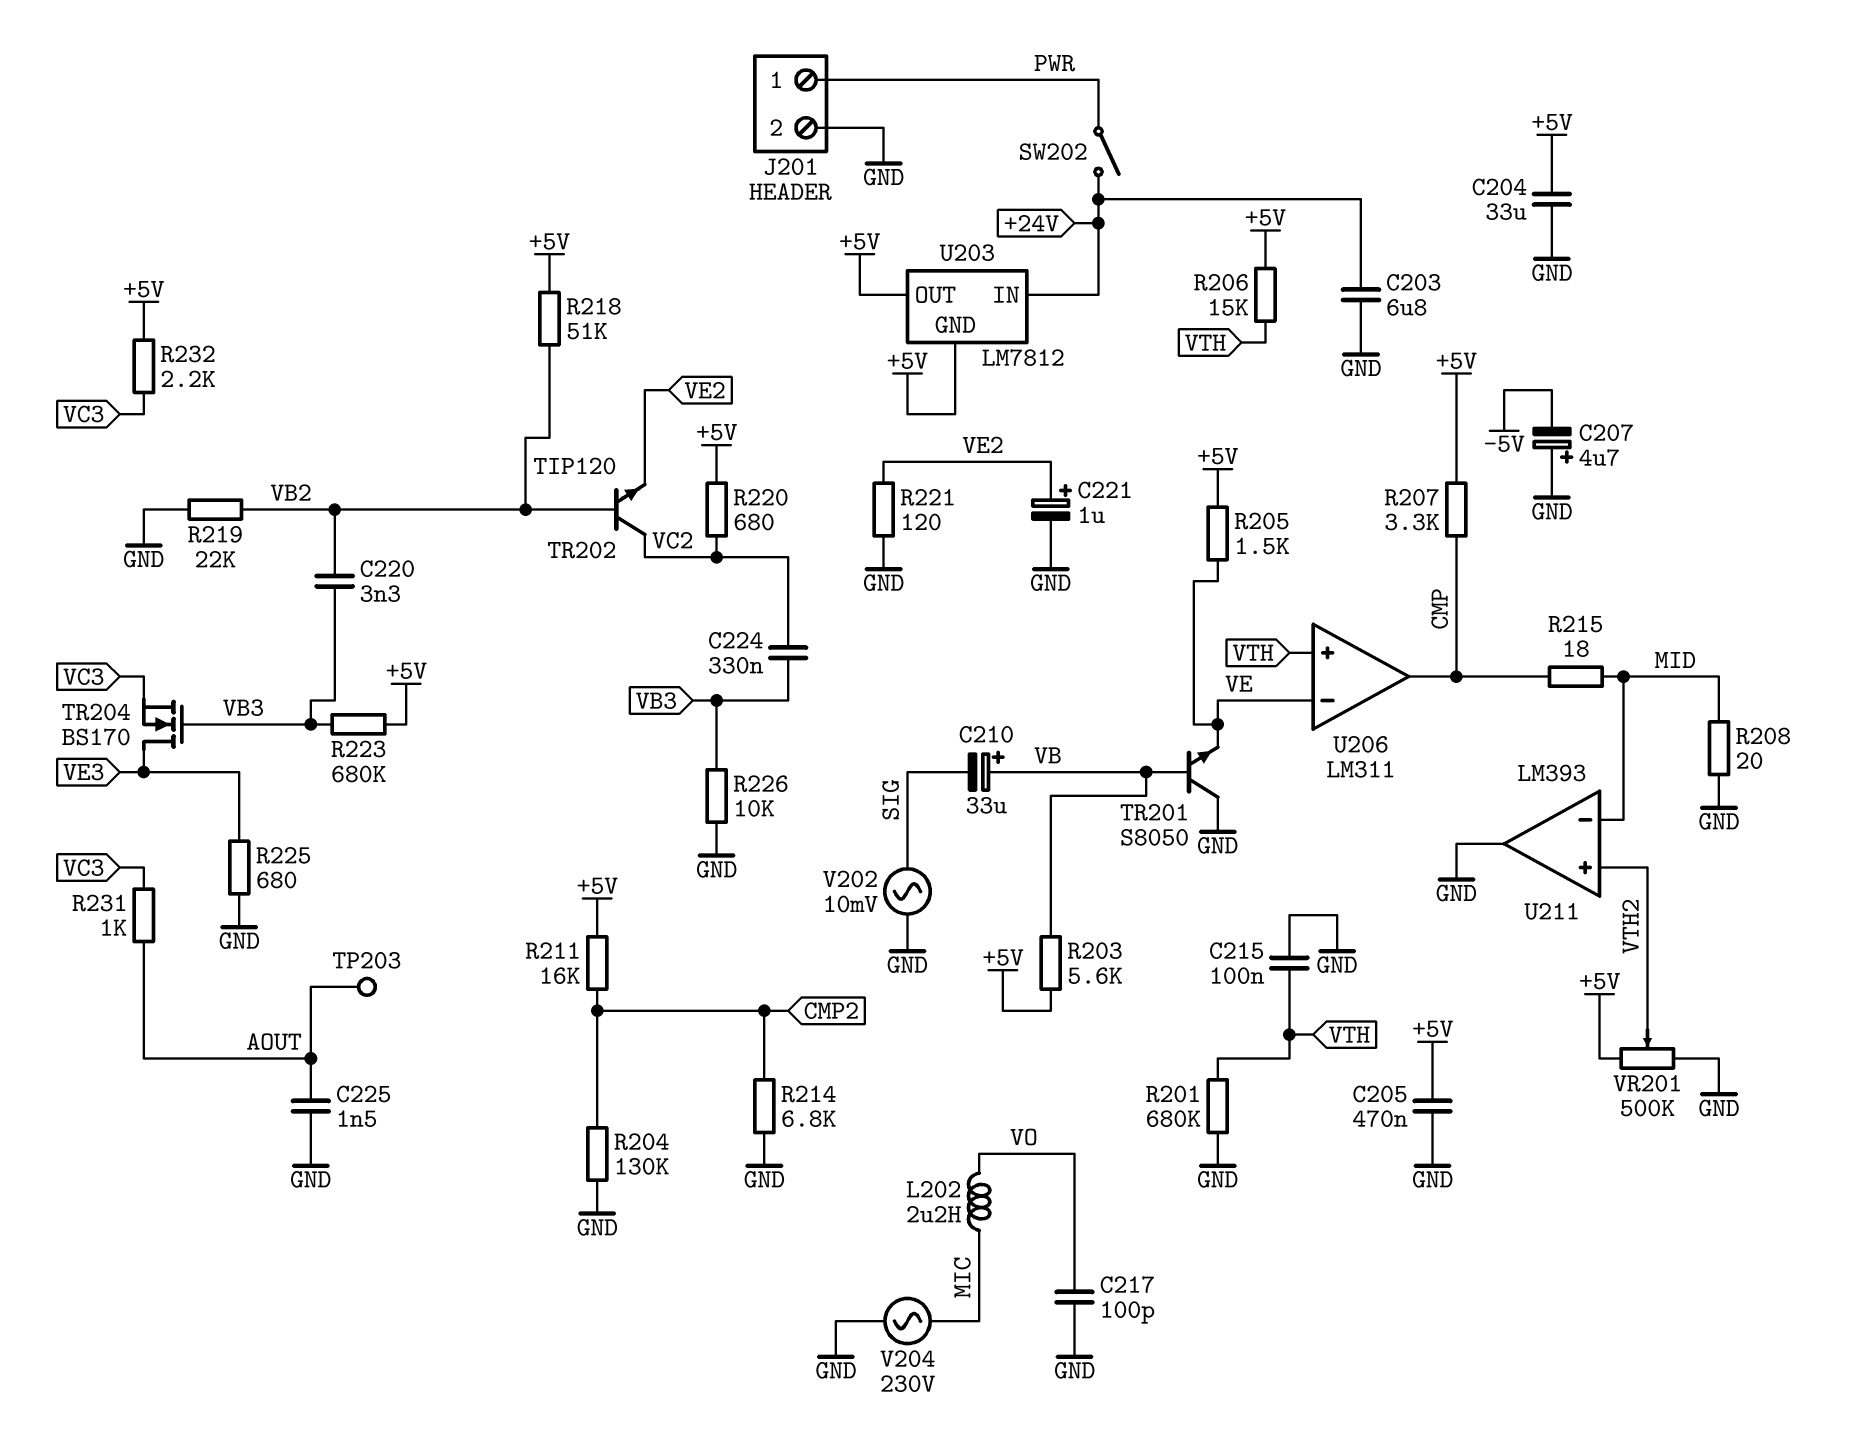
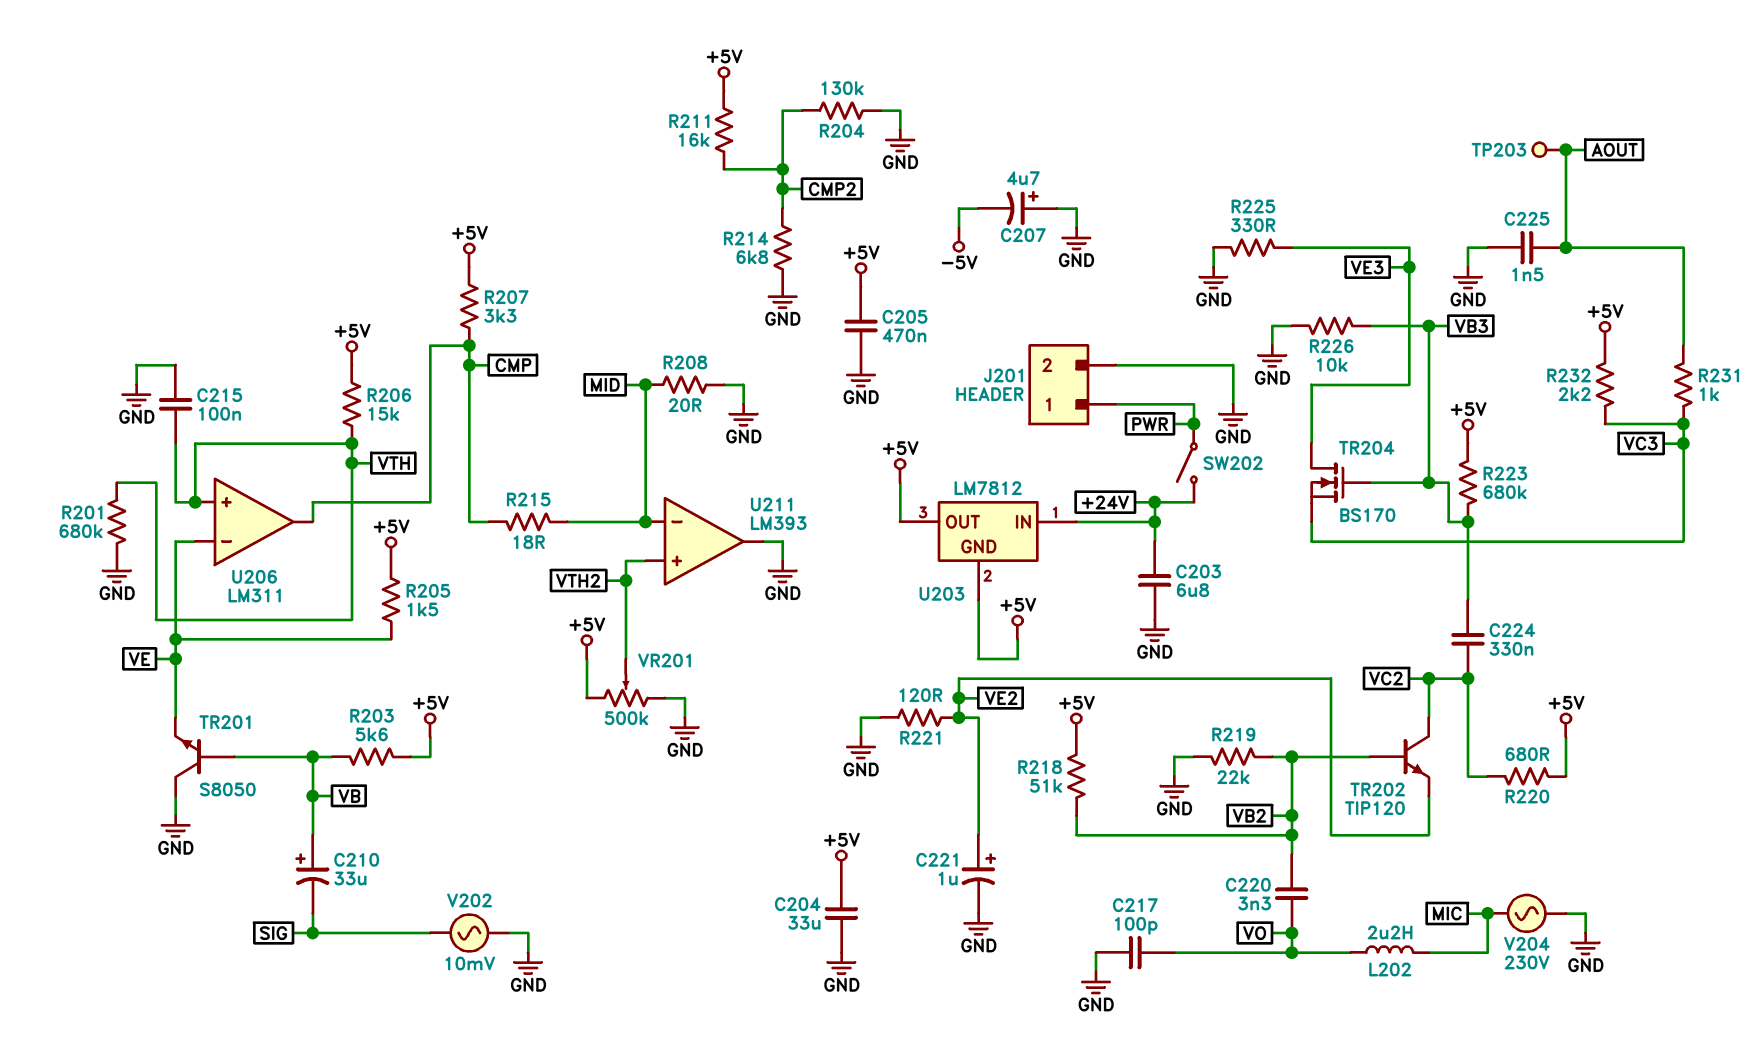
C220: 3.3nF (VB2, VB3) -> 3.3nF (VB2, VO)
R225: 680 (GND, VE3) -> 330 (GND, VE3)

